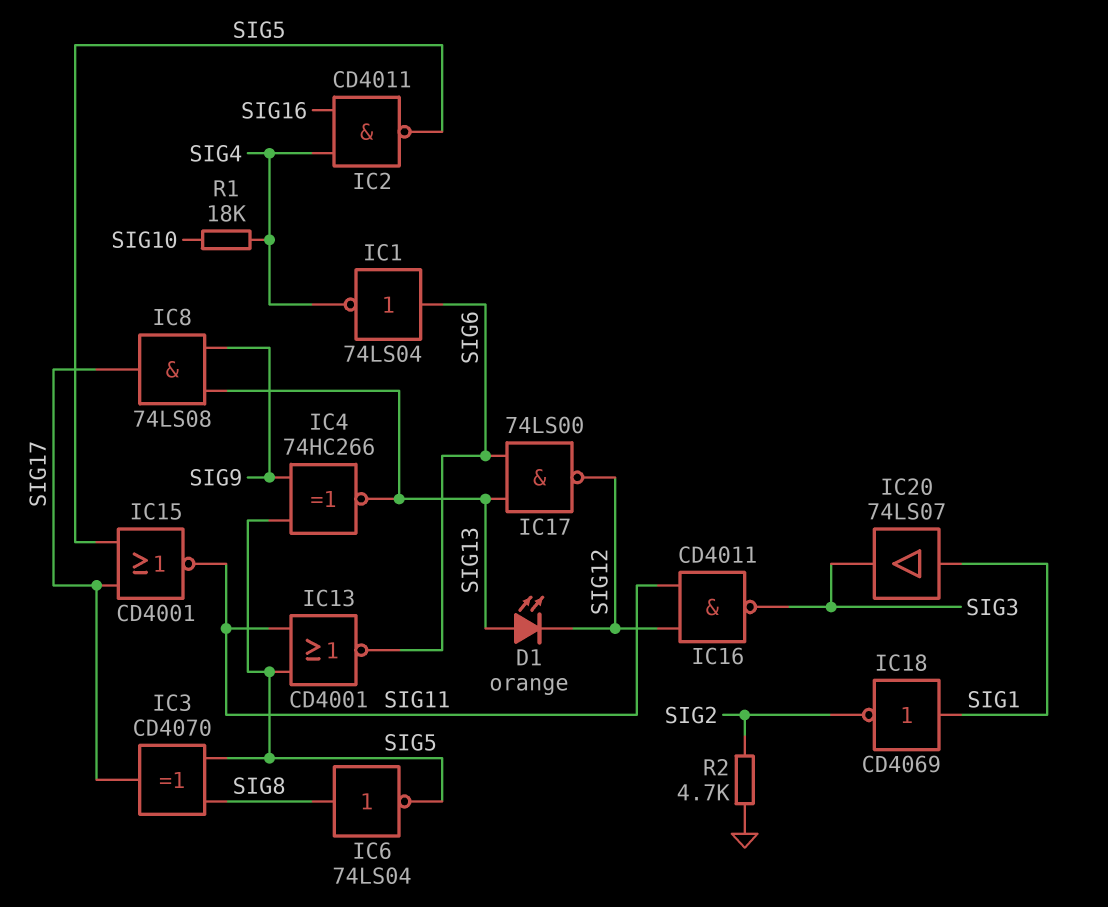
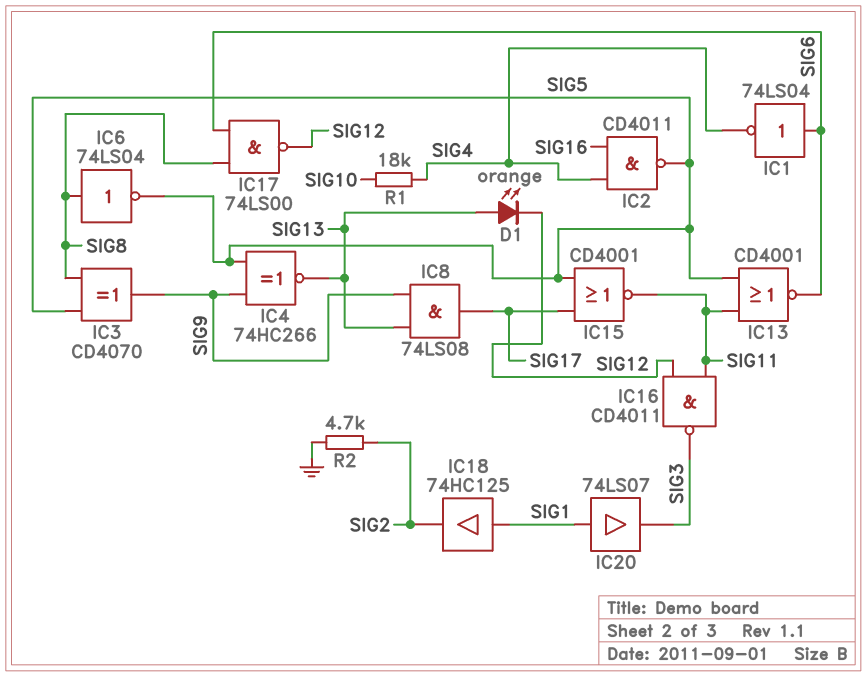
IC3: XOR CD4070 (in SIG5, in SIG8, out SIG17) -> XOR CD4070 (in SIG5, in SIG8, out SIG9)
IC17: NAND 74LS00 (in SIG6, in SIG13, out SIG12) -> NAND 74LS00 (in SIG6, in SIG8, out SIG12)
IC18: NOT CD4069 (in SIG1, out SIG2) -> buffer 74HC125 (in SIG1, out SIG2)

